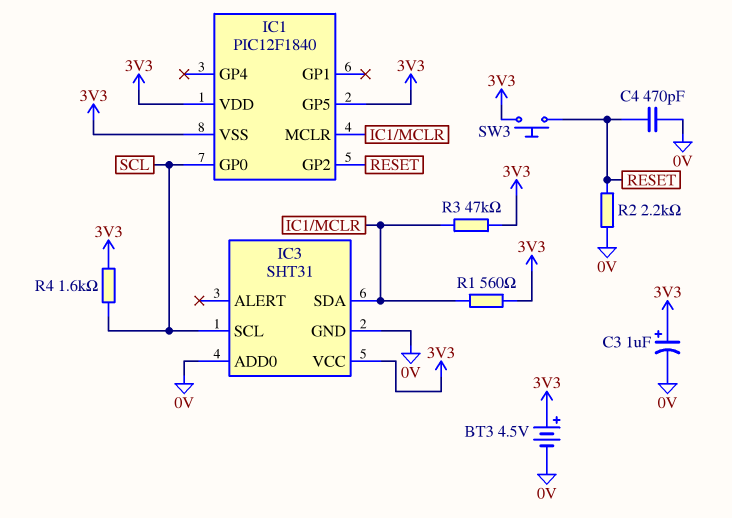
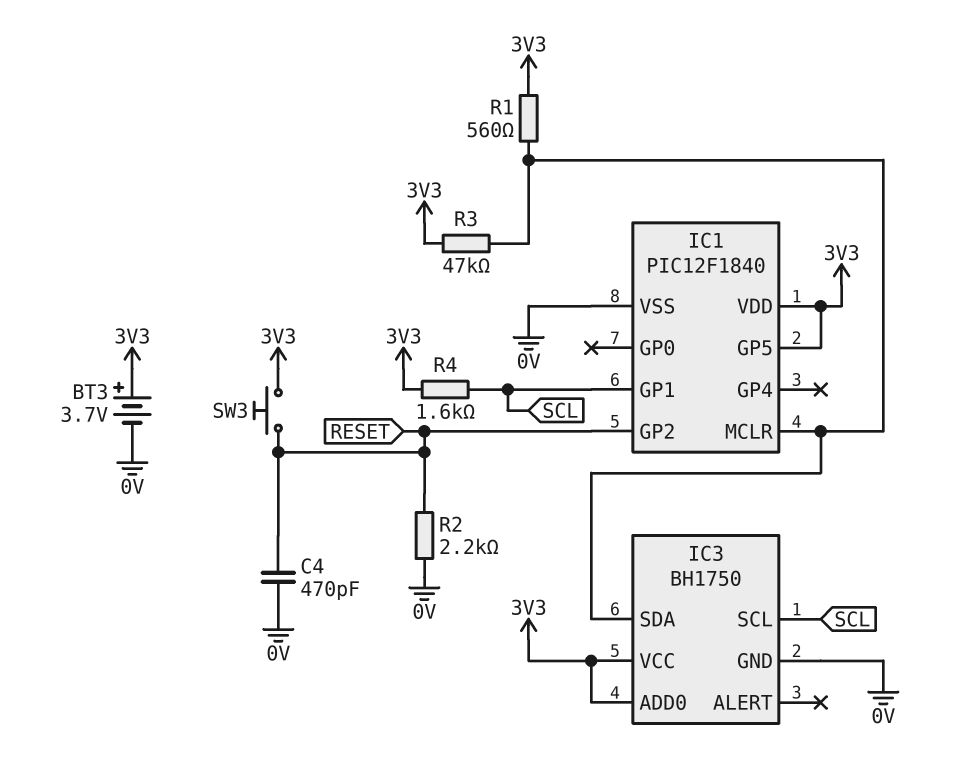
BT3: 4.5V (plus 3V3, minus 0V) -> 3.7V (plus 3V3, minus 0V)
C3: 1uF (plus 3V3, minus 0V) -> none
IC1 pin GP0: SCL -> none
IC1 pin GP1: none -> SCL
IC1 pin VSS: 3V3 -> 0V
IC3: SHT31 -> BH1750
IC3 pin ADD0: 0V -> 3V3

